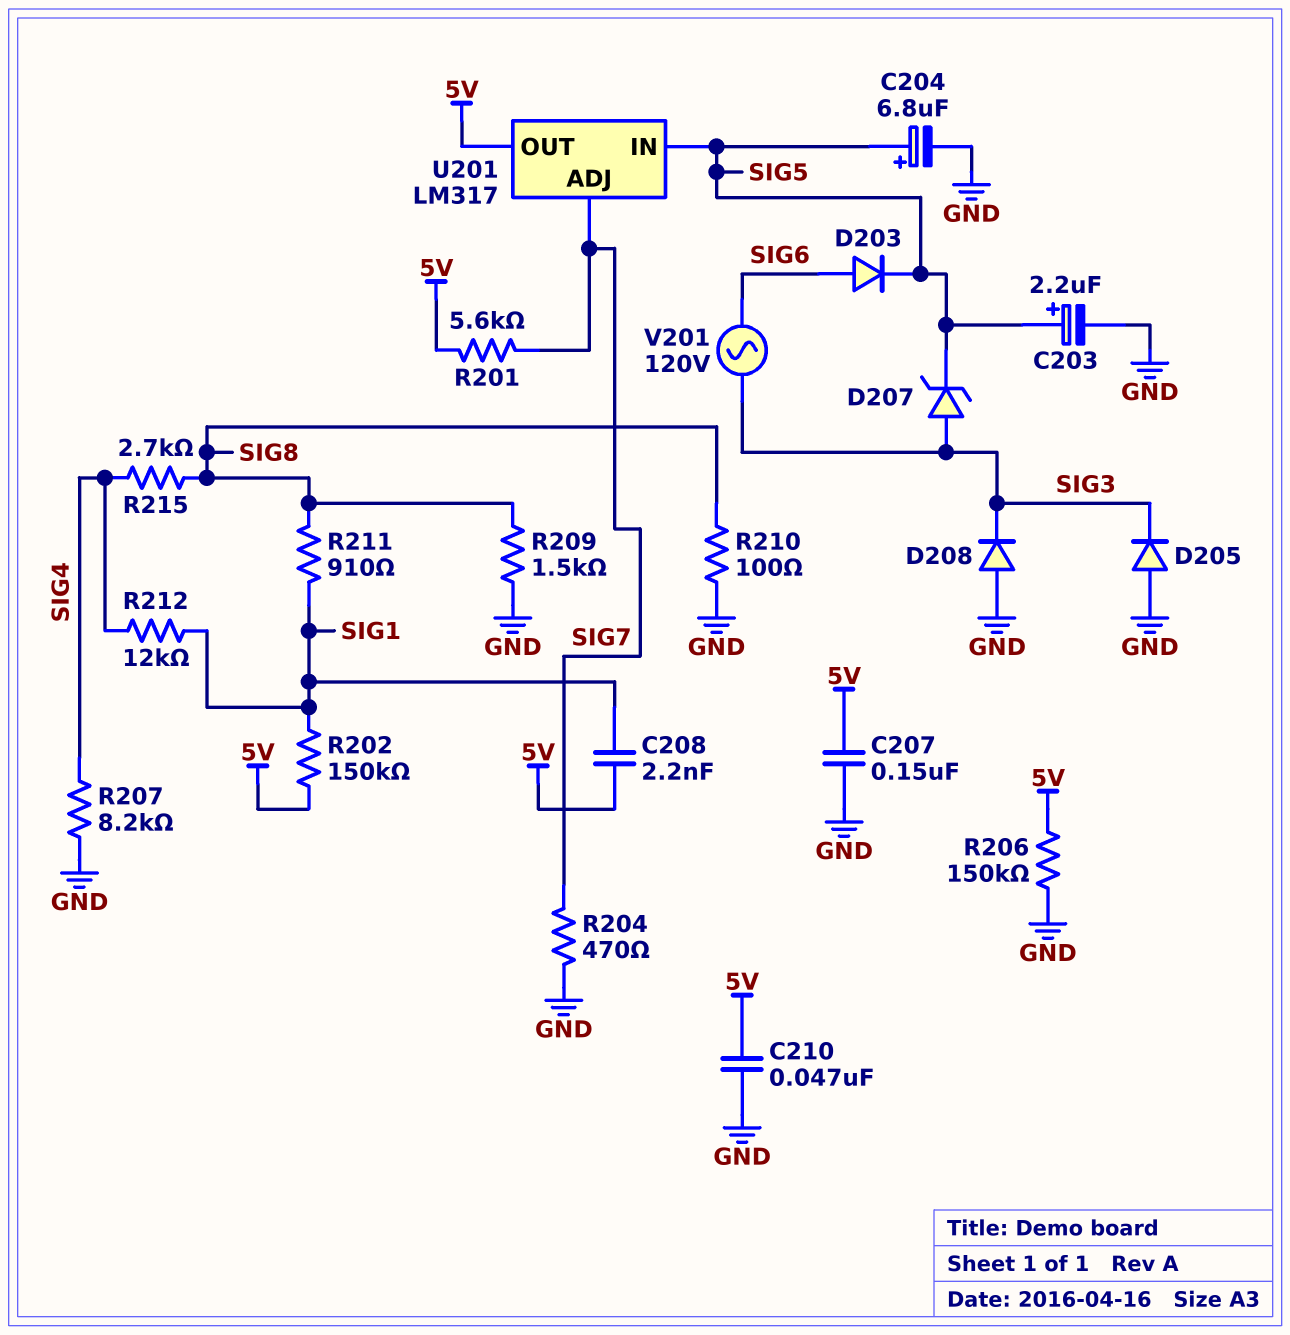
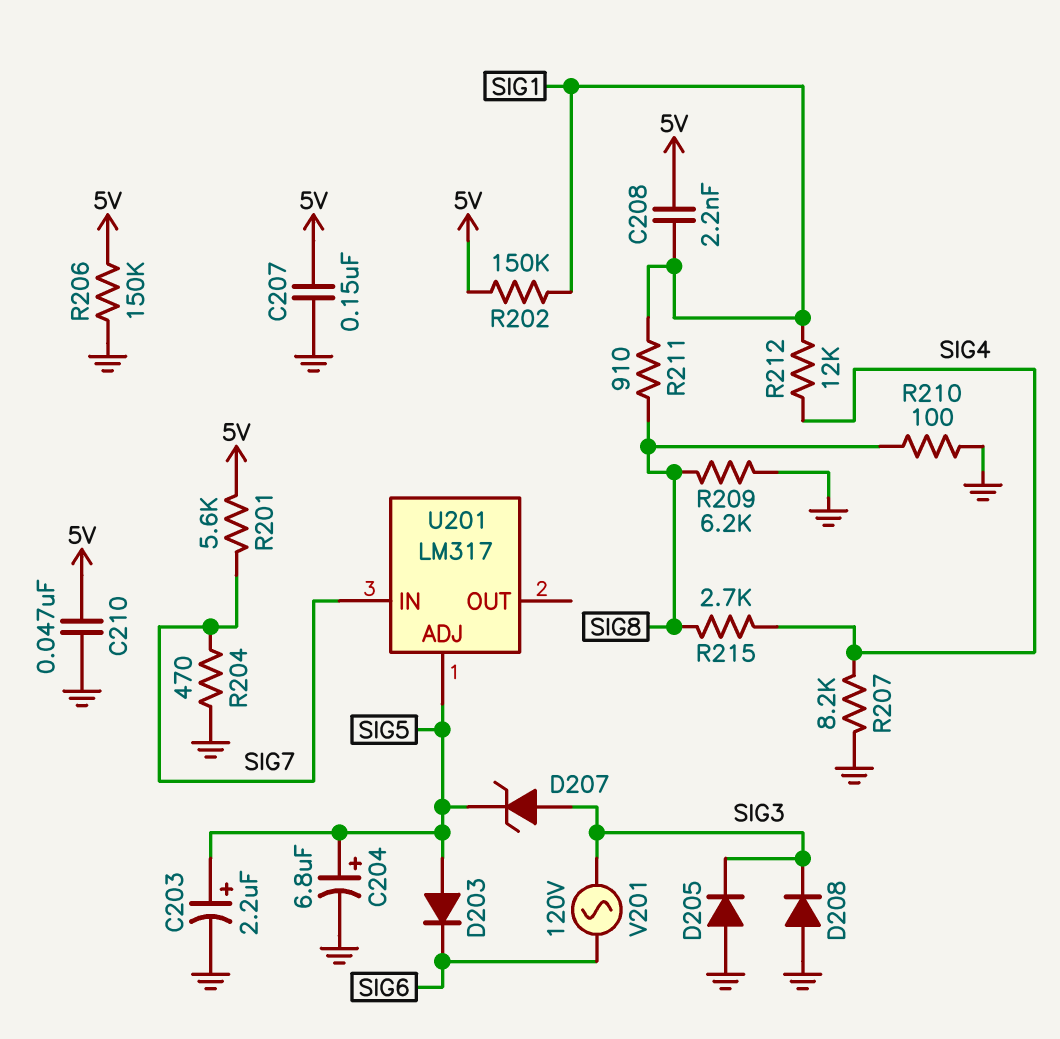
D203: diode (A SIG6, K SIG5) -> diode (A SIG5, K SIG6)
R209: 1.5k (GND, SIG8) -> 6.2k (GND, SIG8)
U201 pin ADJ: SIG7 -> SIG5
U201 pin IN: SIG5 -> SIG7
U201 pin OUT: 5V -> none

